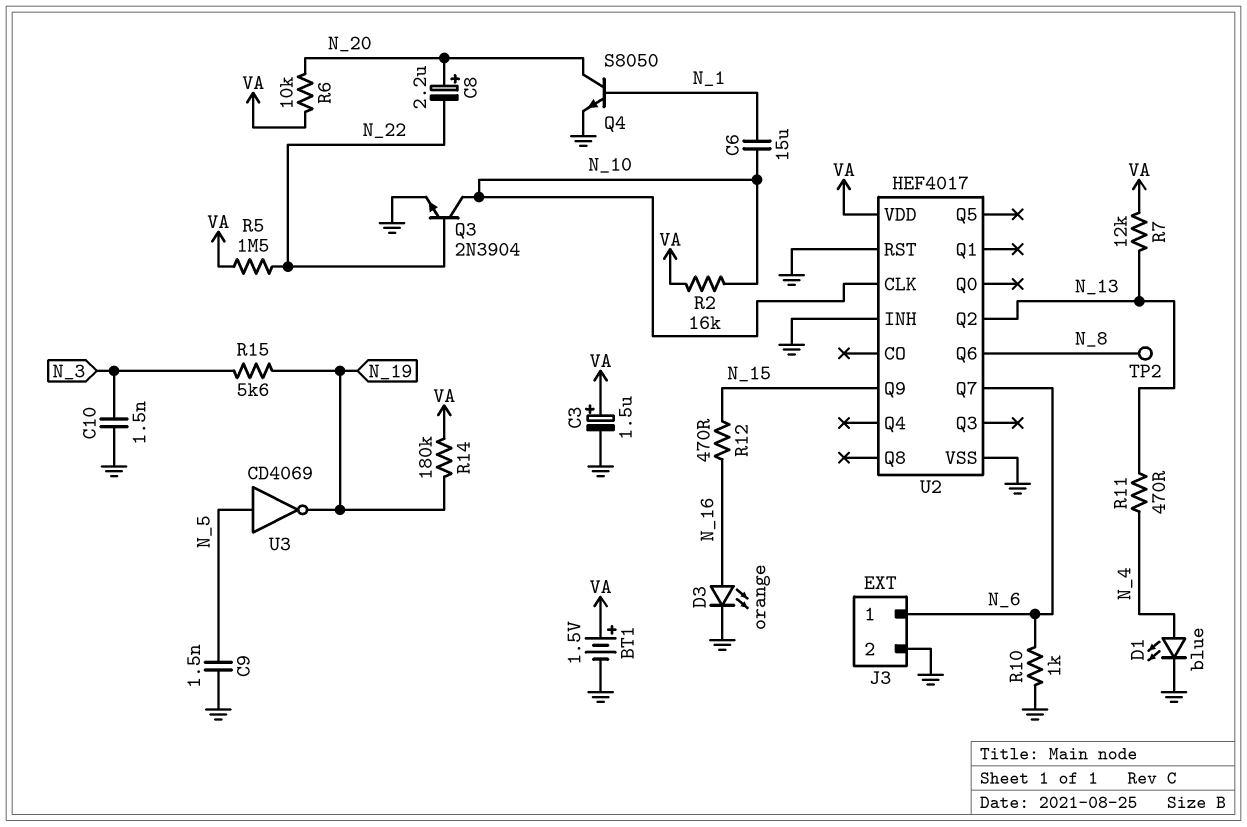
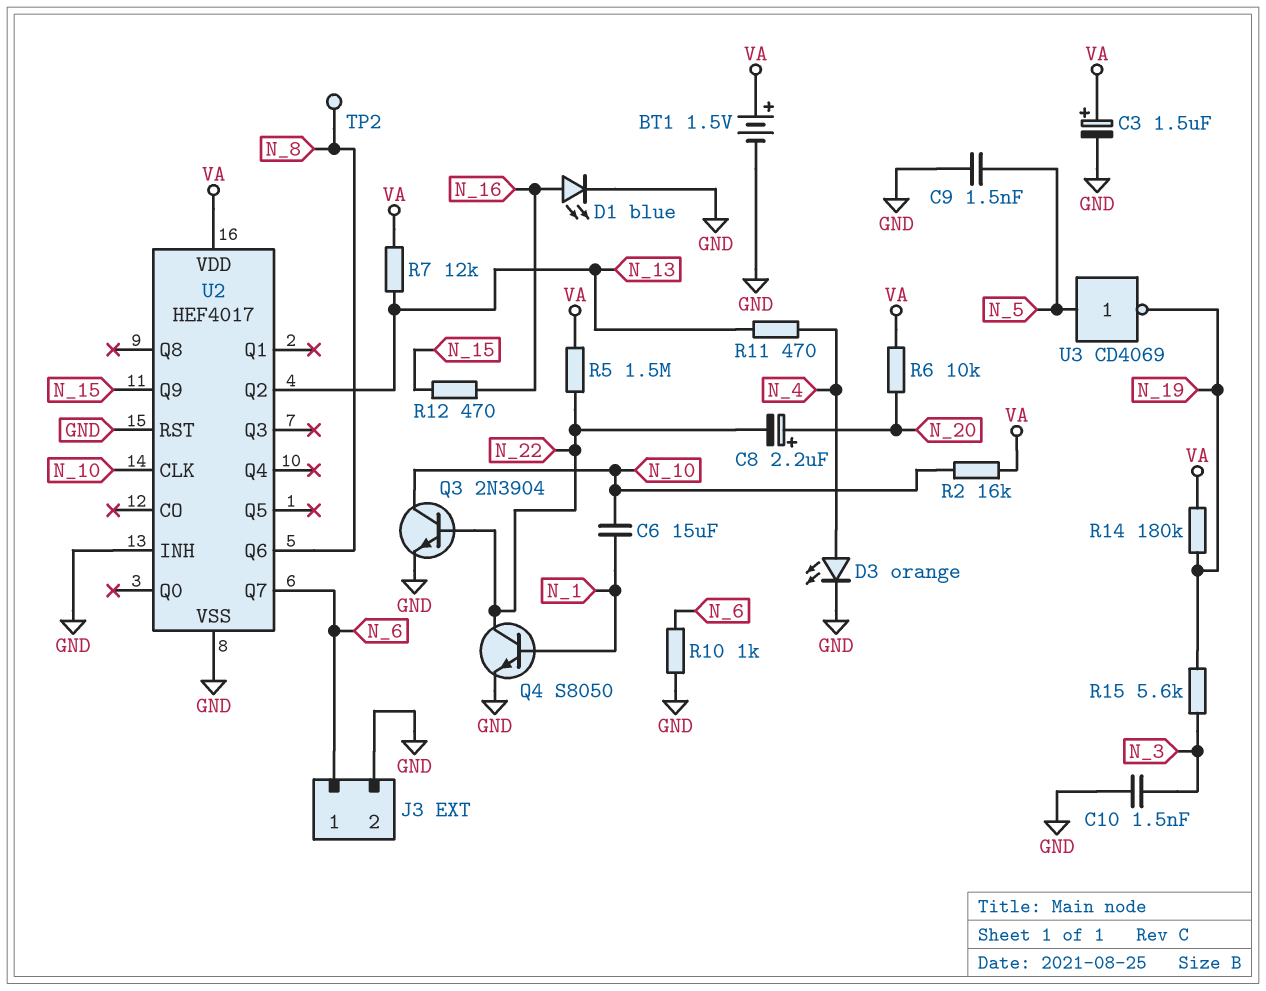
D1: LED blue (A N_4, K GND) -> LED blue (A N_16, K GND)
D3: LED orange (A N_16, K GND) -> LED orange (A N_4, K GND)
Q4: NPN S8050 (B N_1, C N_20, E GND) -> NPN S8050 (B N_1, C N_22, E GND)

